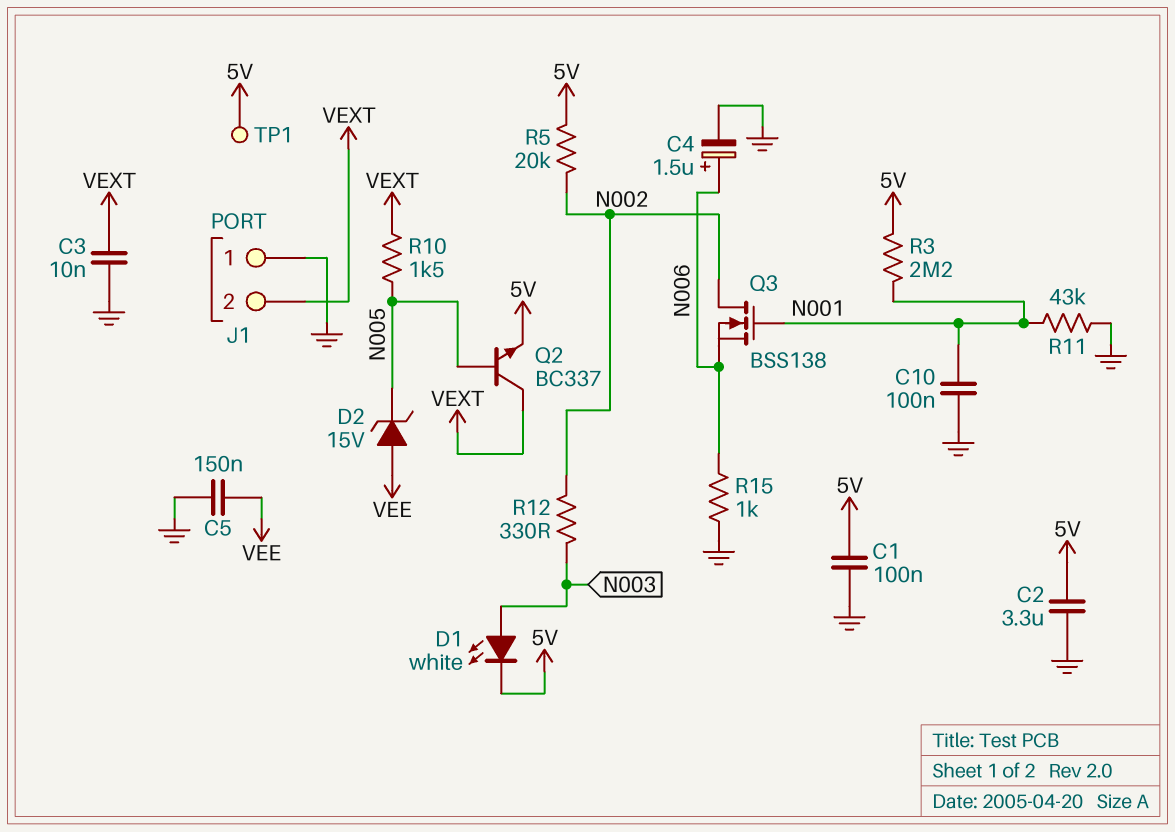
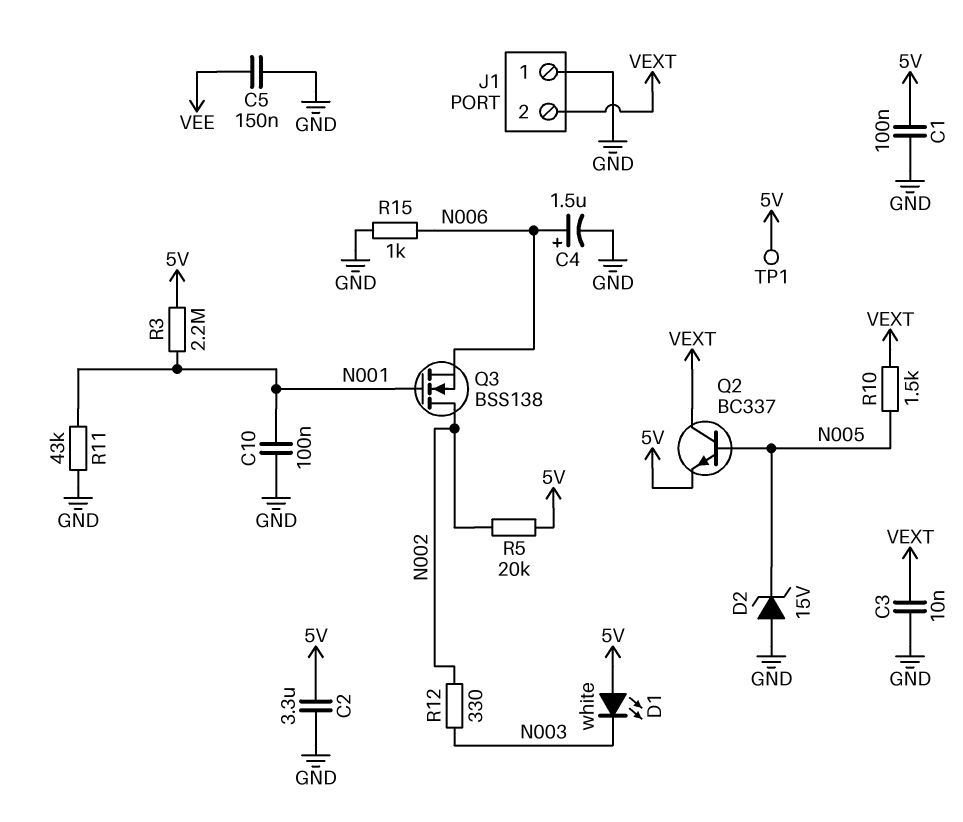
D1: LED white (A N003, K 5V) -> LED white (A 5V, K N003)
D2: zener 15V (A VEE, K N005) -> zener 15V (A GND, K N005)

